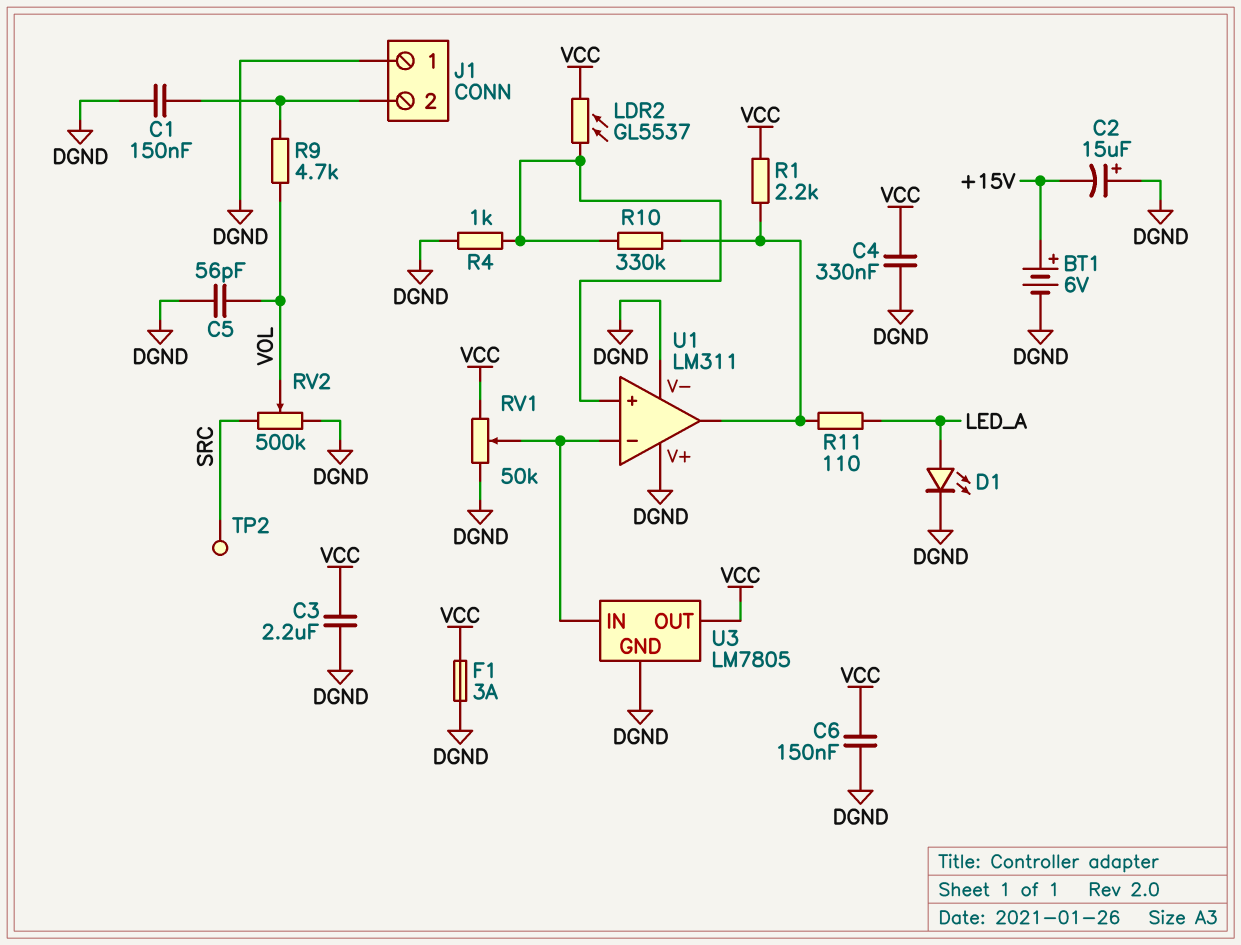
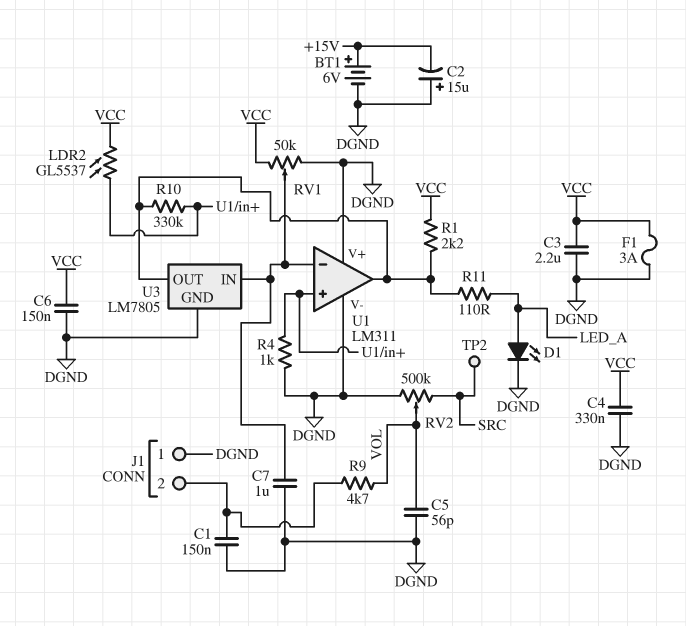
C7: none -> 1uF (DGND, U1/in-)
U3 pin OUT: VCC -> U1/out

